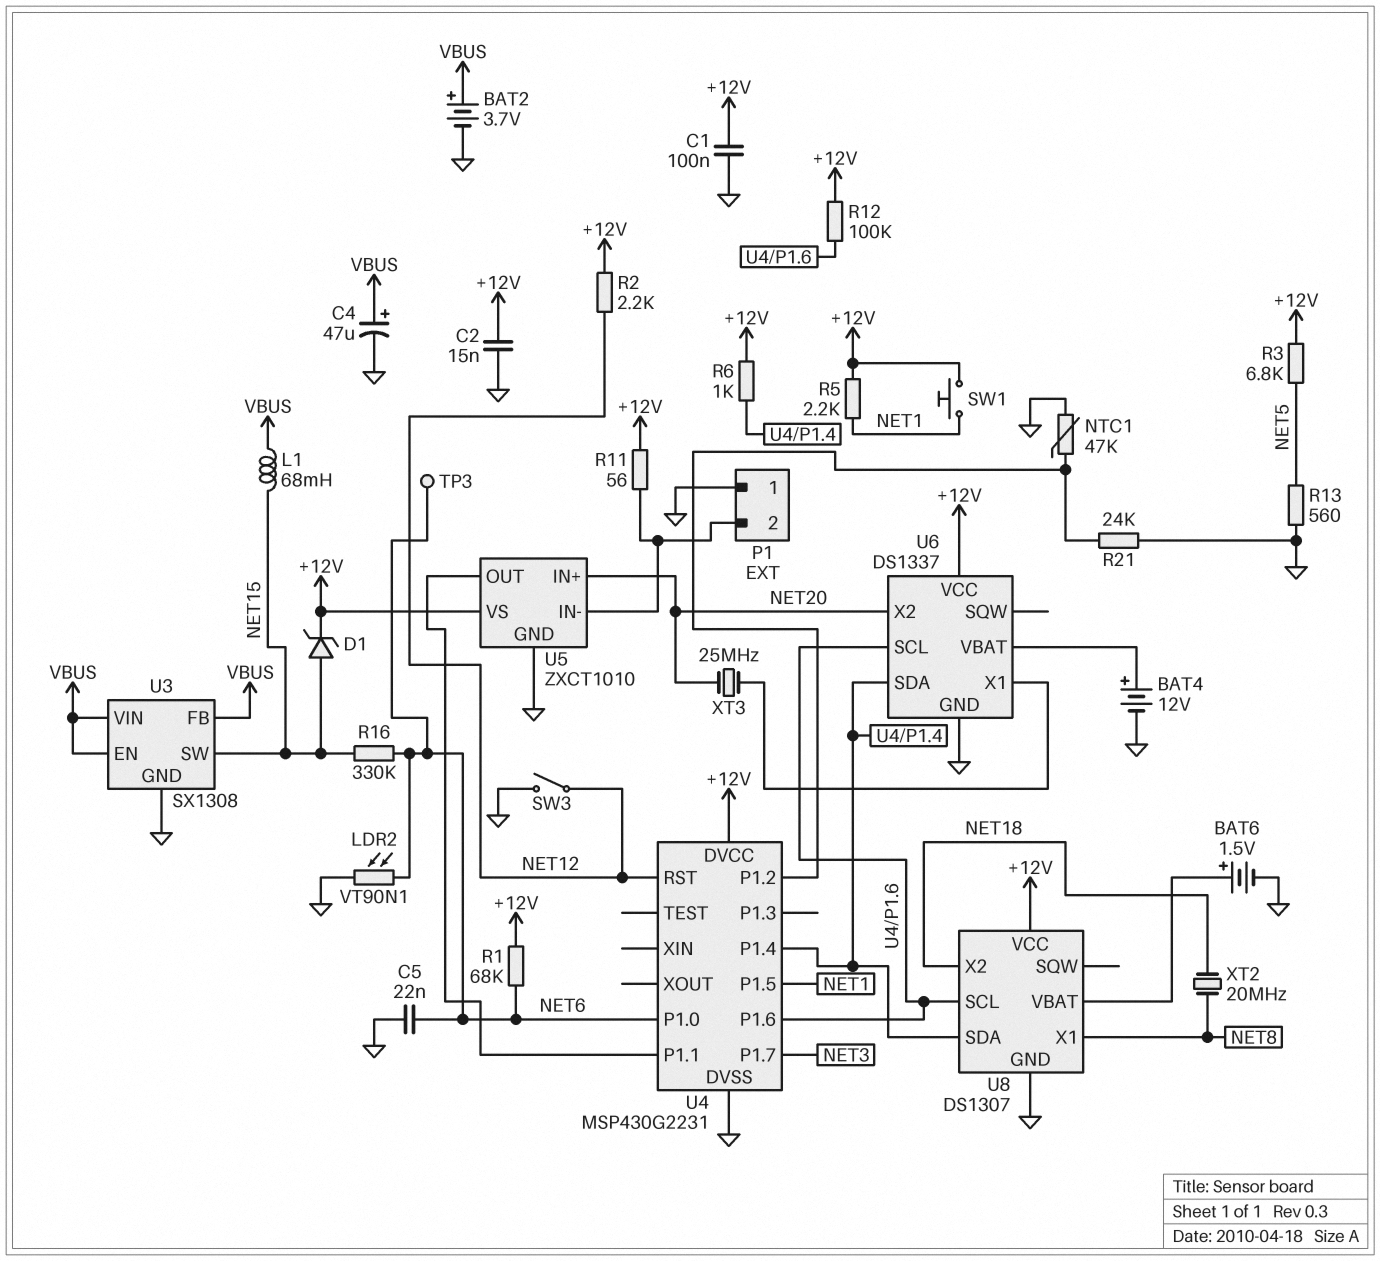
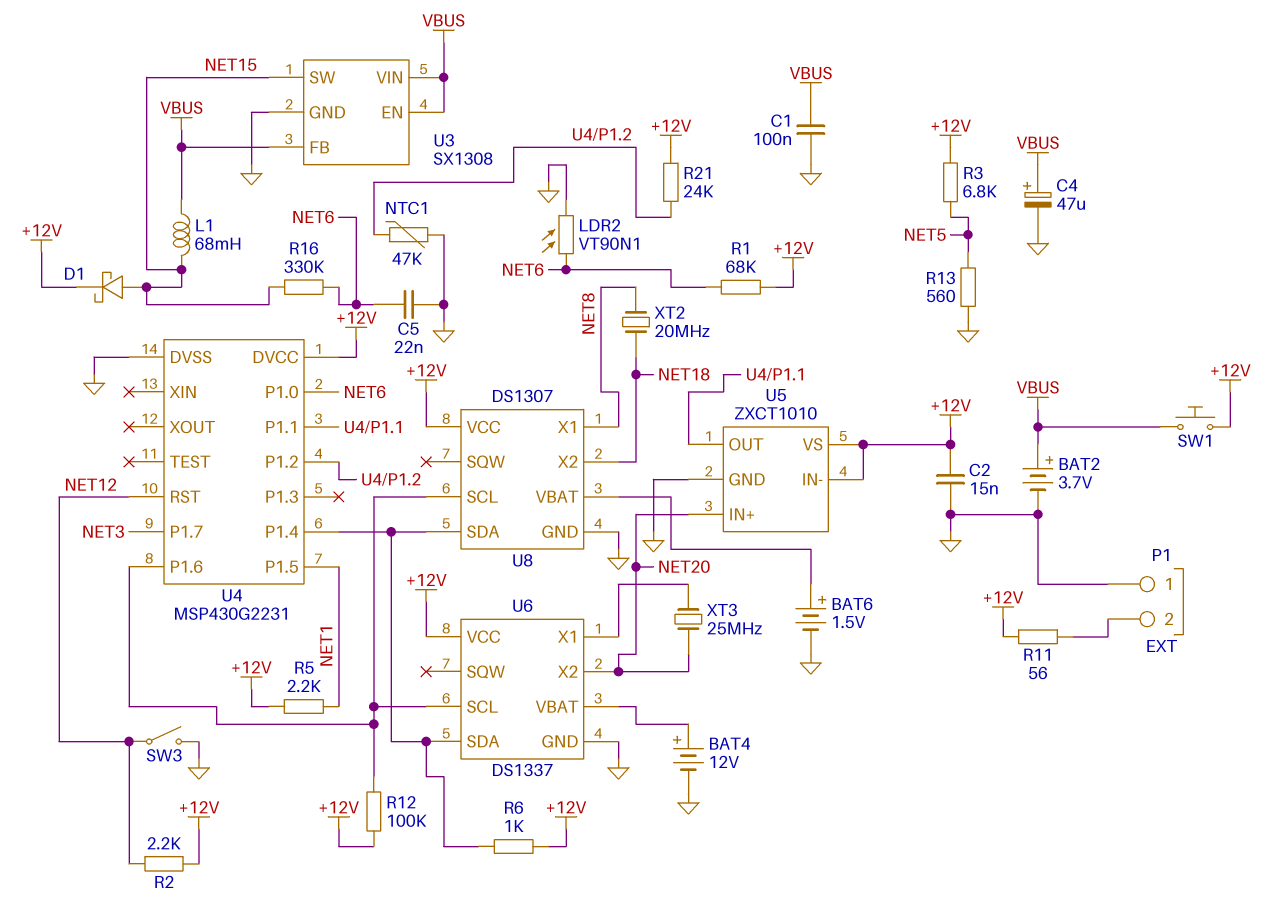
C1: 100nF (+12V, GND) -> 100nF (GND, VBUS)
D1: zener (A NET15, K +12V) -> schottky (A NET15, K +12V)
R21: 24k (GND, U4/P1.2) -> 24k (+12V, U4/P1.2)
SW1: button (+12V, NET1) -> button (+12V, VBUS)
TP3: test point (NET6) -> none
U5 pin IN-: P1/2 -> +12V

